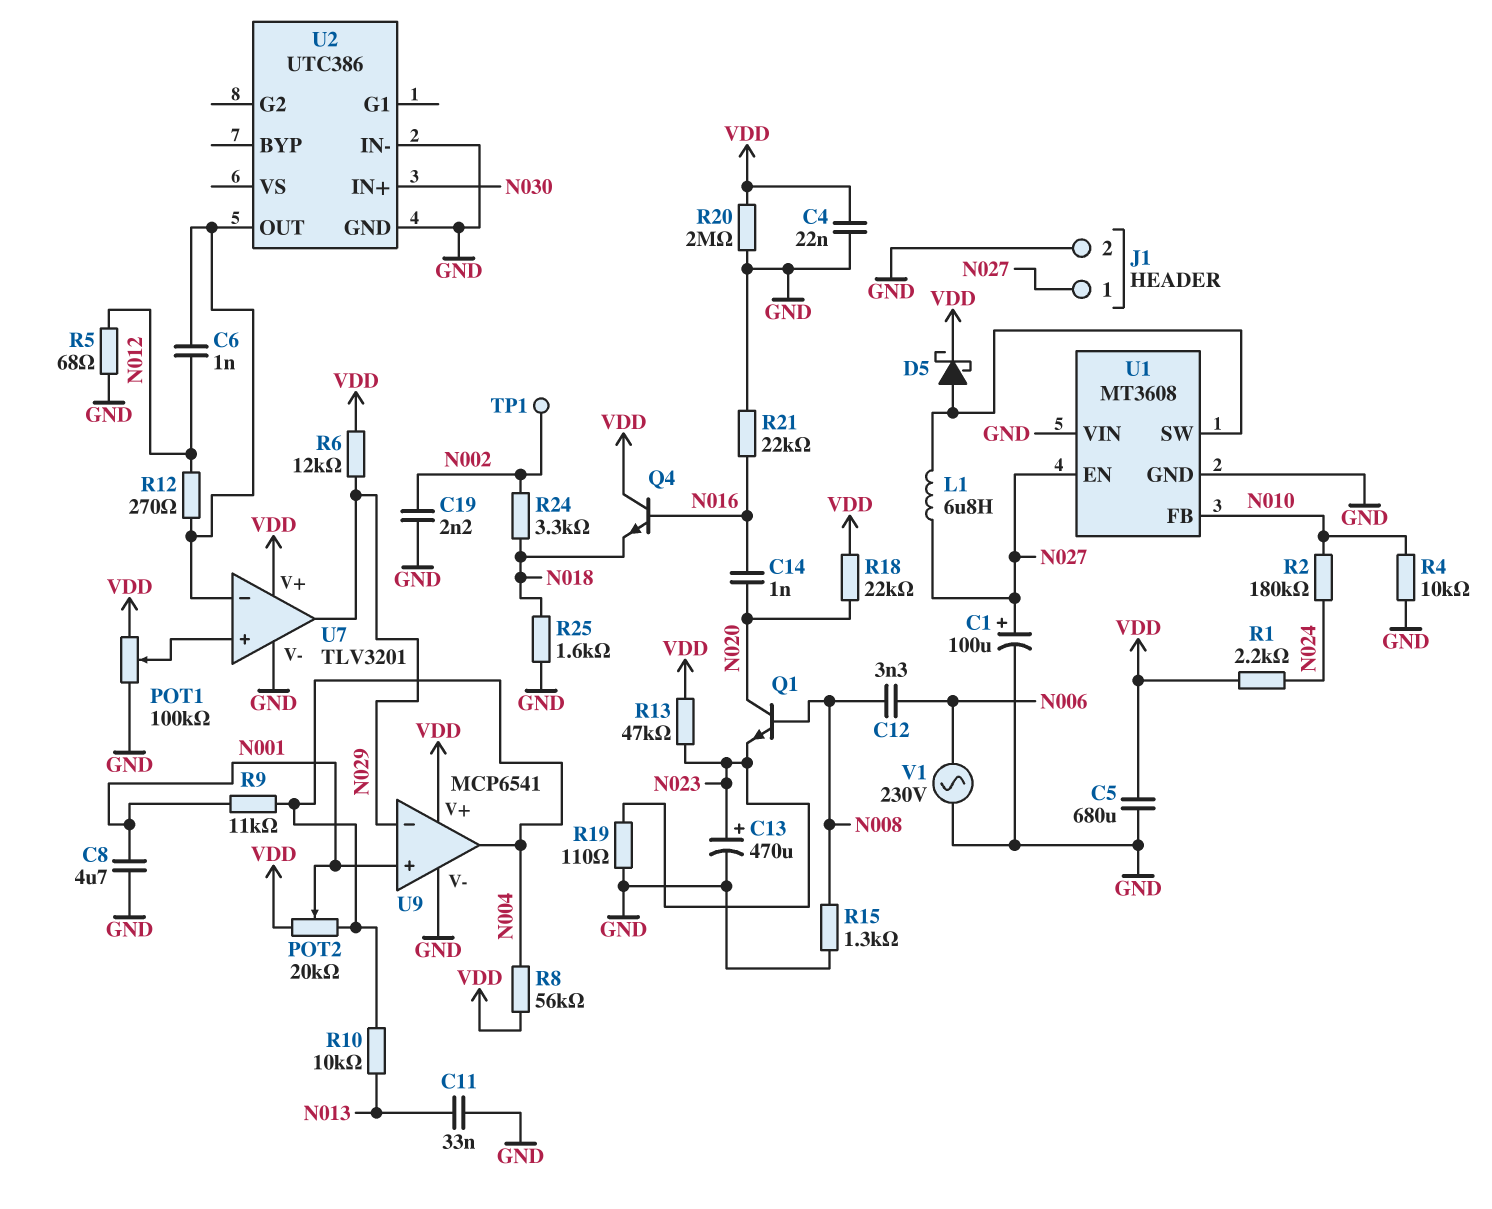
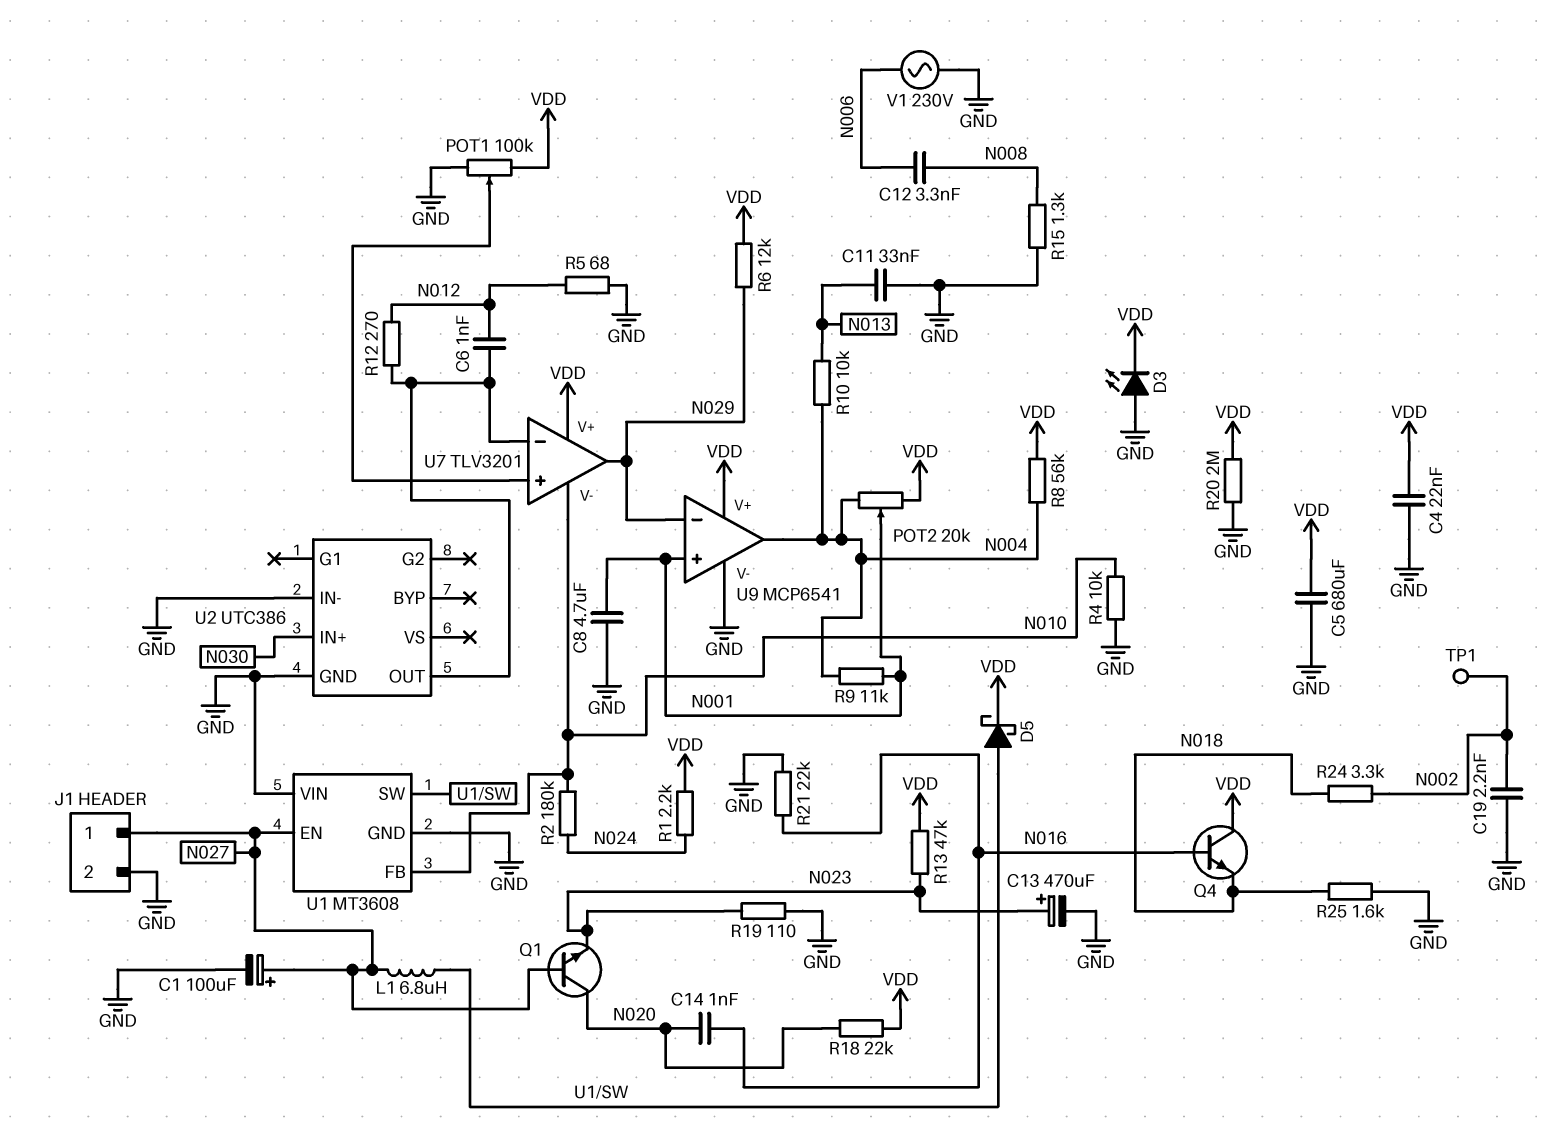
D3: none -> LED (A GND, K VDD)
Q1: NPN (B N008, C N020, E N023) -> NPN (B N027, C N020, E N023)
U7 pin V-: GND -> N010

